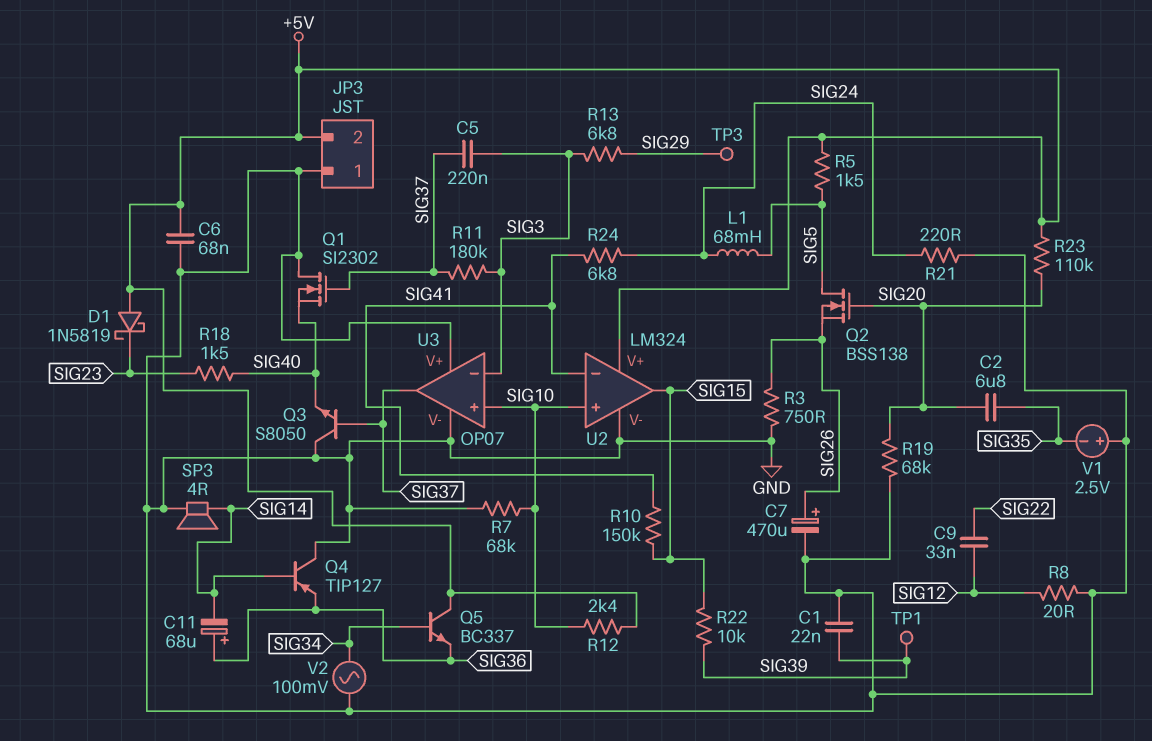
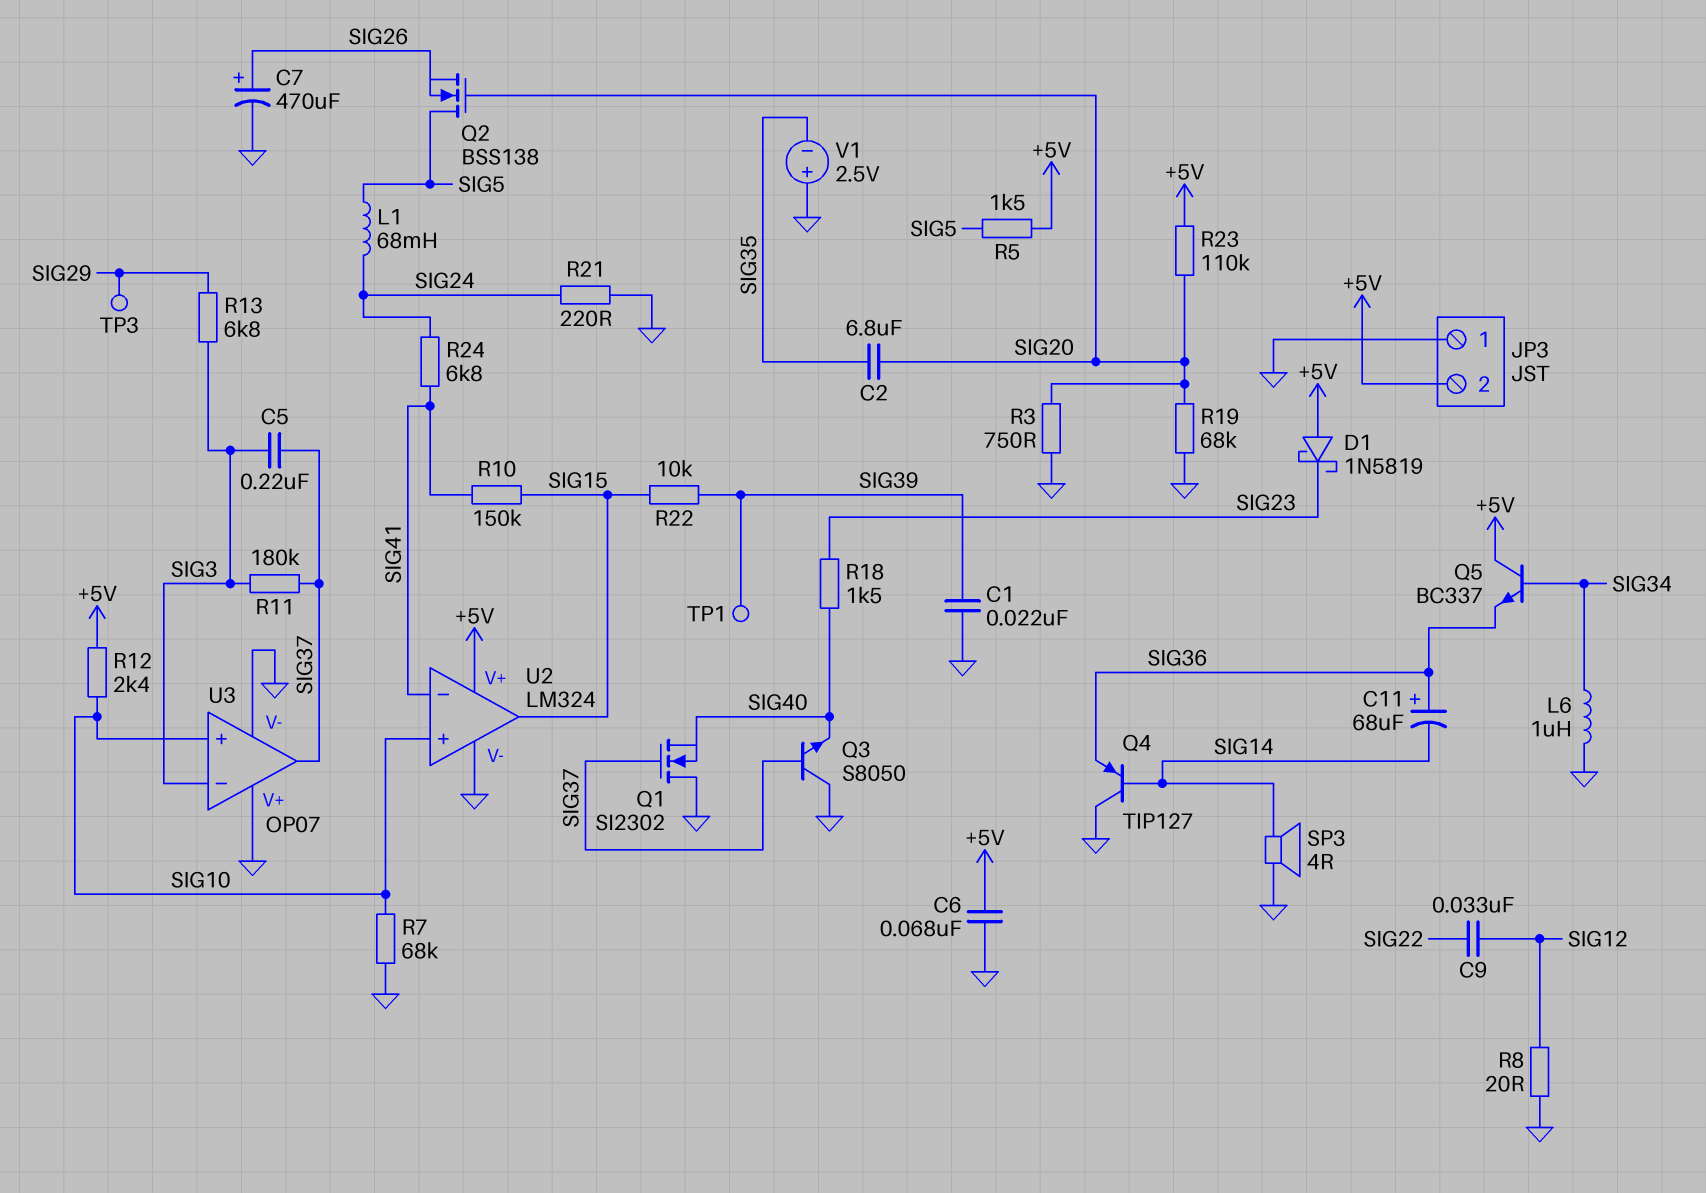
L6: none -> 1uH (GND, SIG34)
R3: 750 (GND, SIG26) -> 750 (GND, SIG20)
V2: AC 100mV (GND, SIG34) -> none

